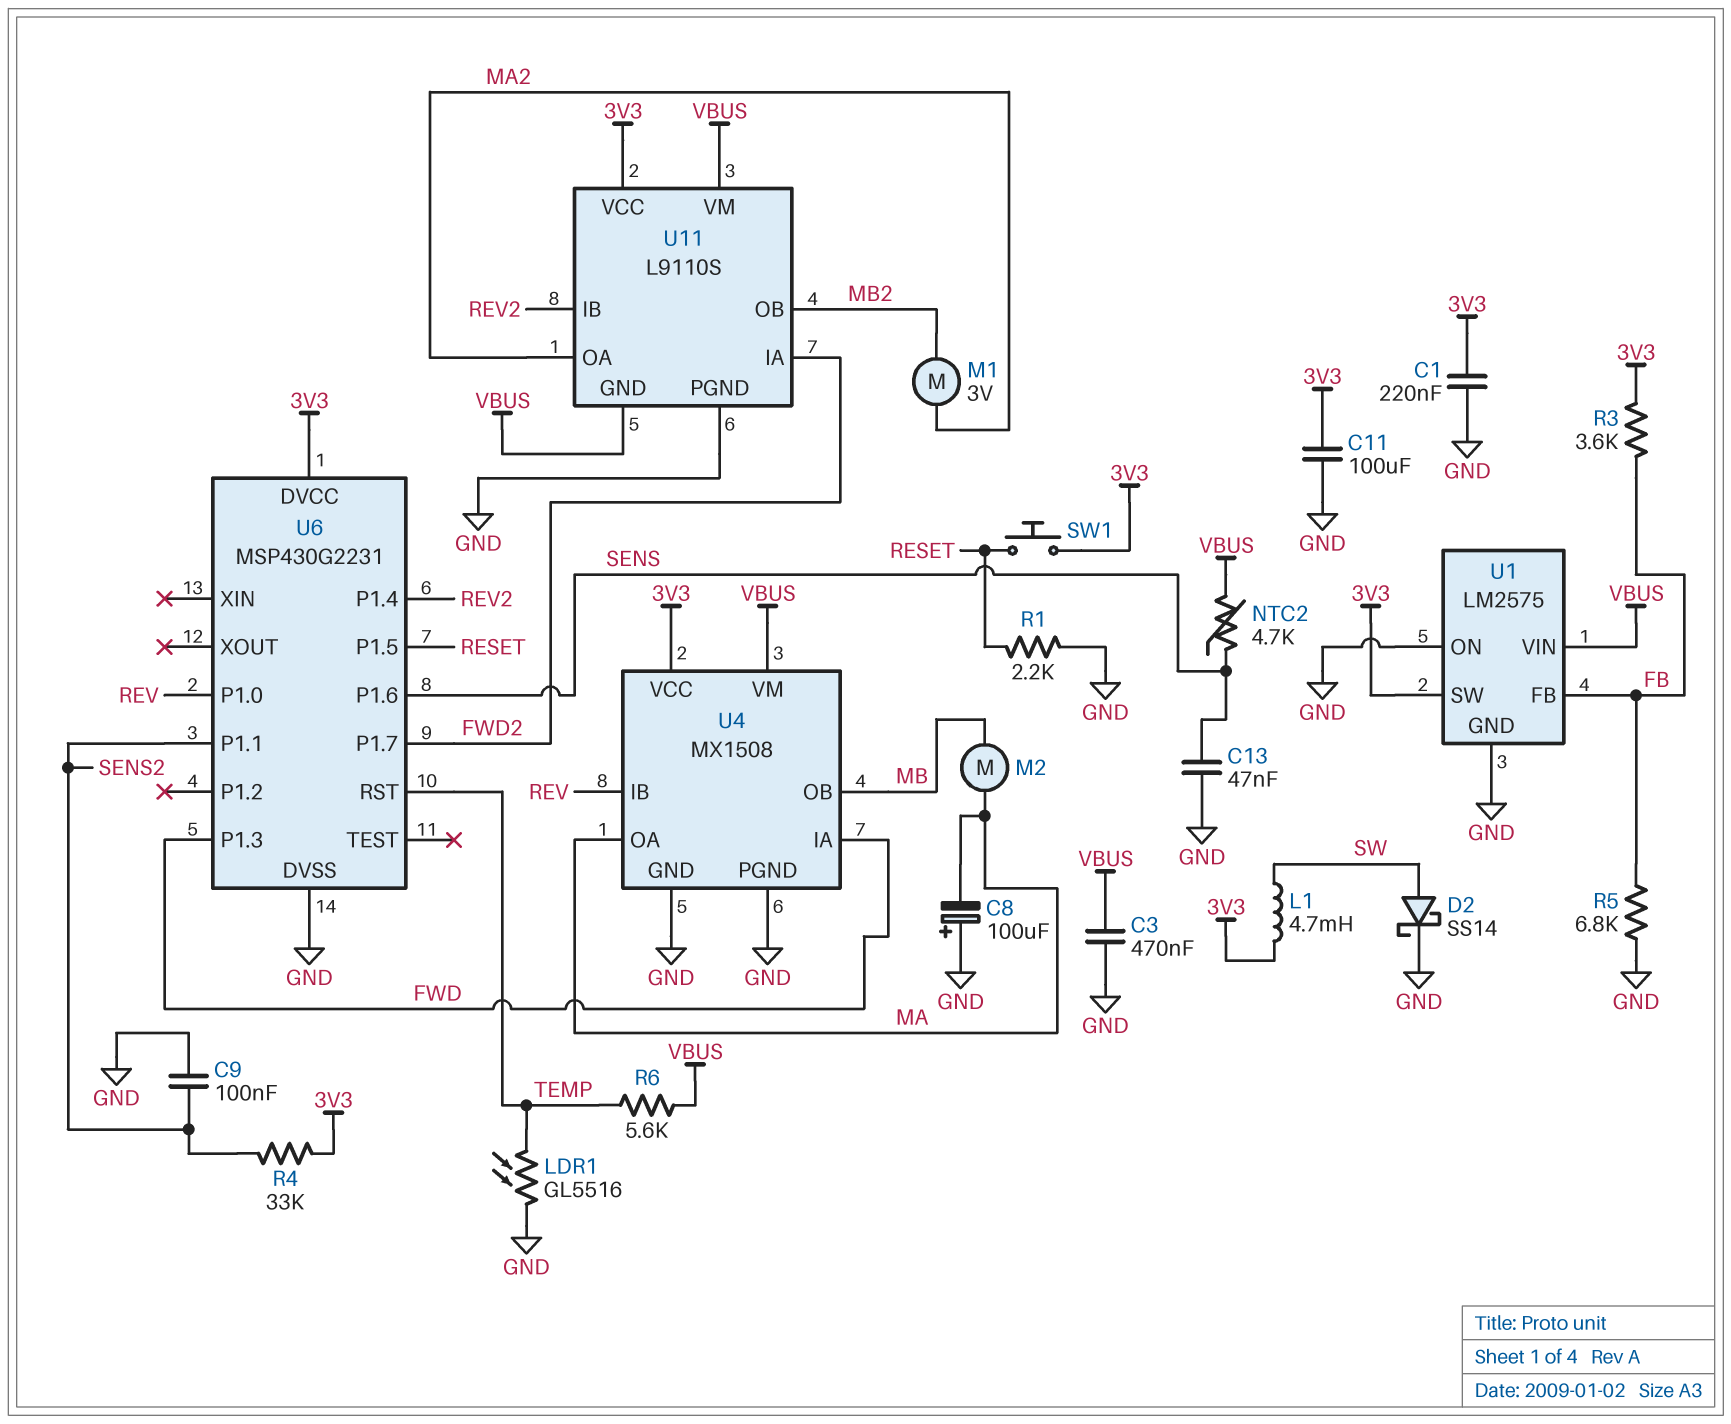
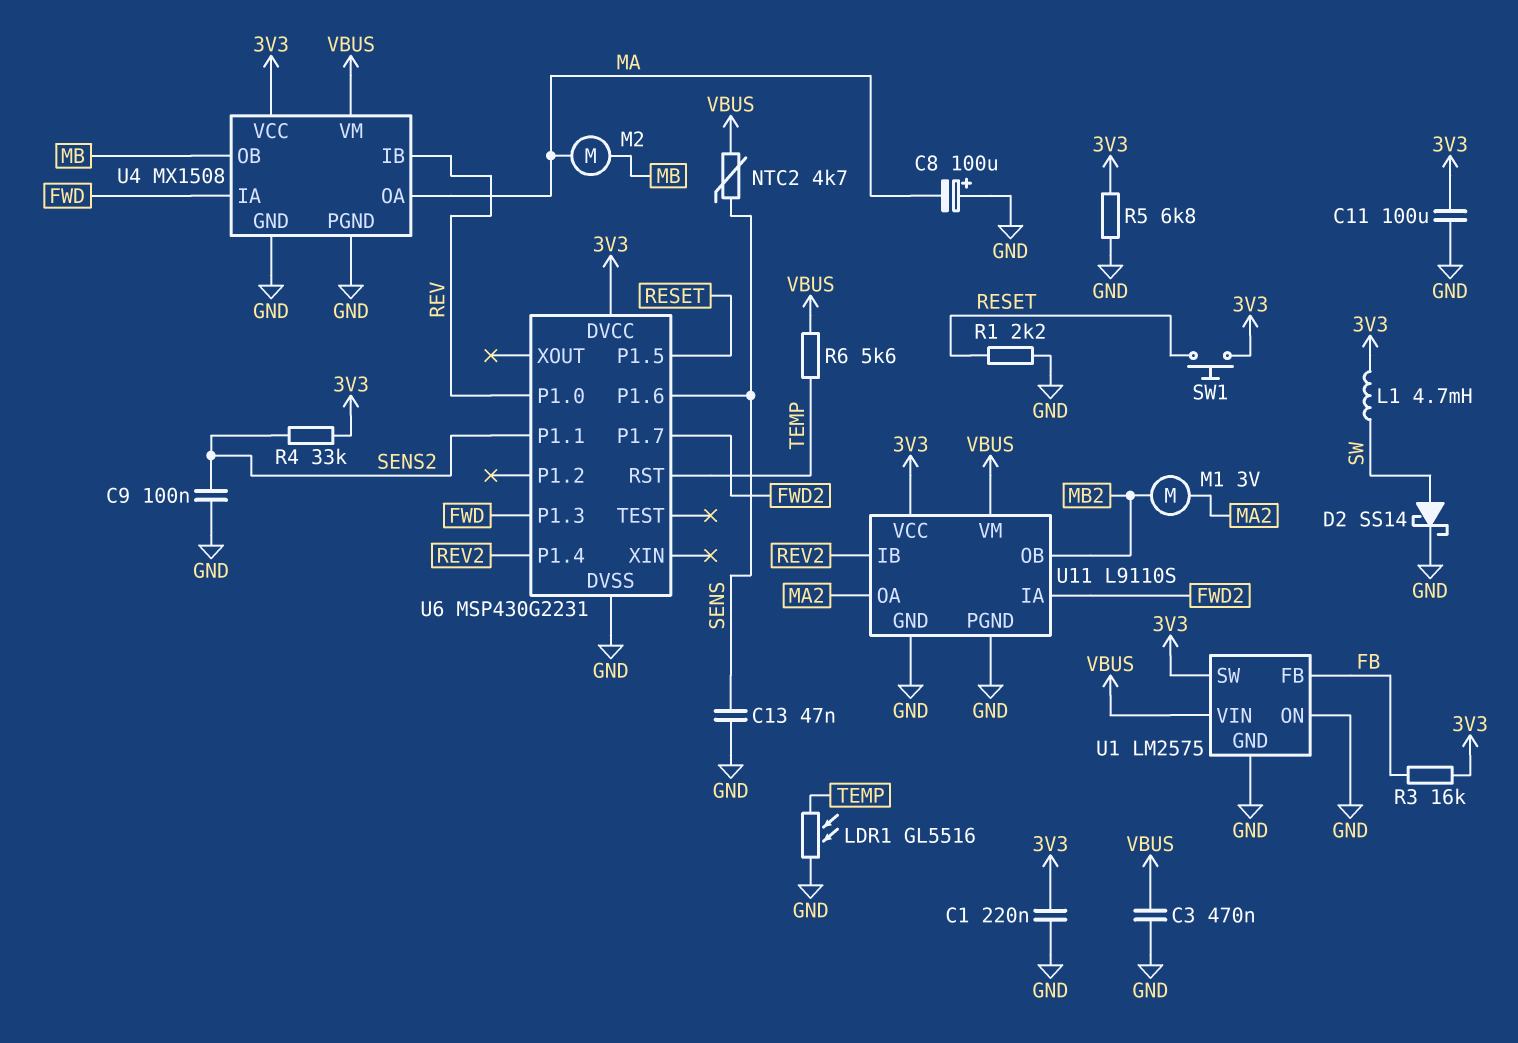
R3: 3.6k (3V3, FB) -> 16k (3V3, FB)
R5: 6.8k (FB, GND) -> 6.8k (3V3, GND)
U11 pin GND: VBUS -> GND

